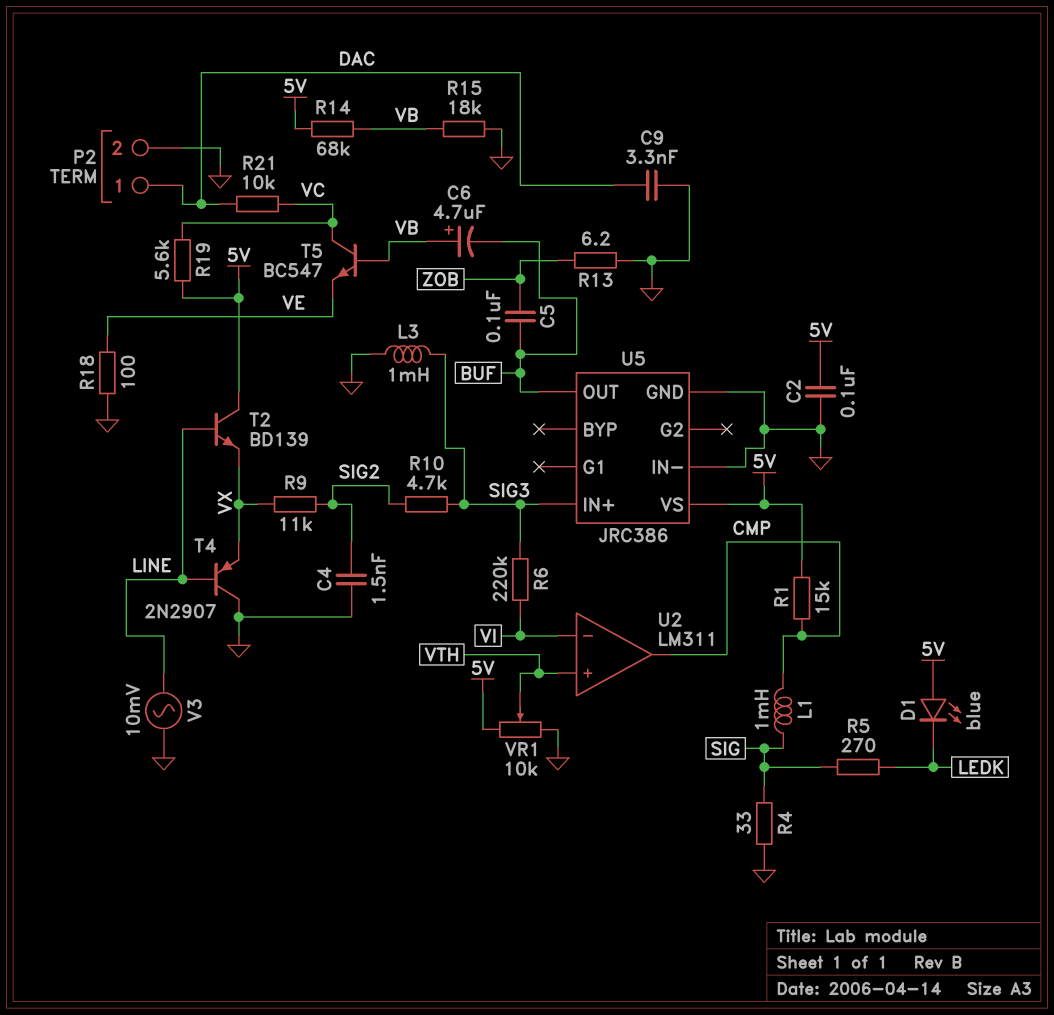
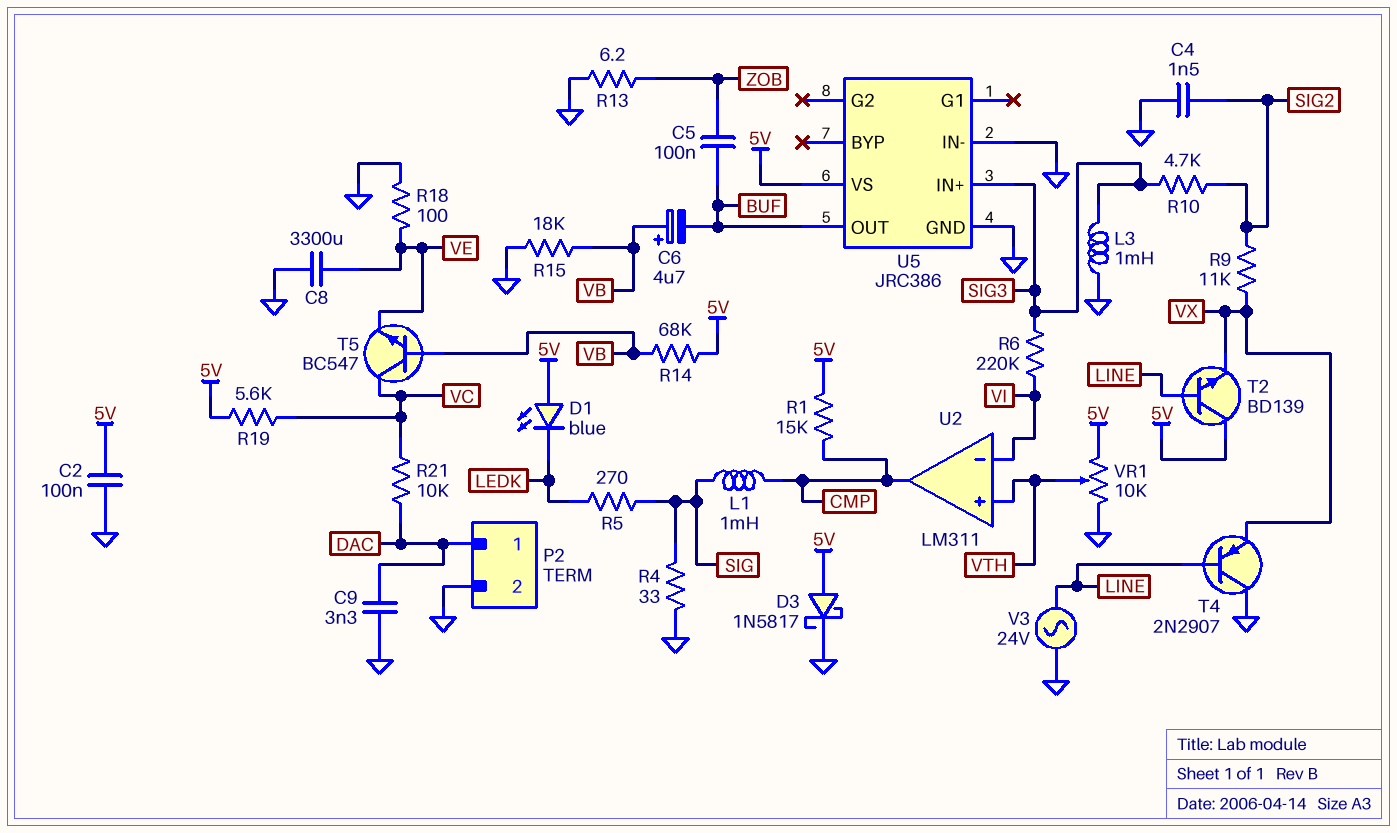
C8: none -> 3300uF (GND, VE)
D3: none -> schottky 1N5817 (A 5V, K GND)
V3: AC 10mV (GND, LINE) -> AC 24V (GND, LINE)

